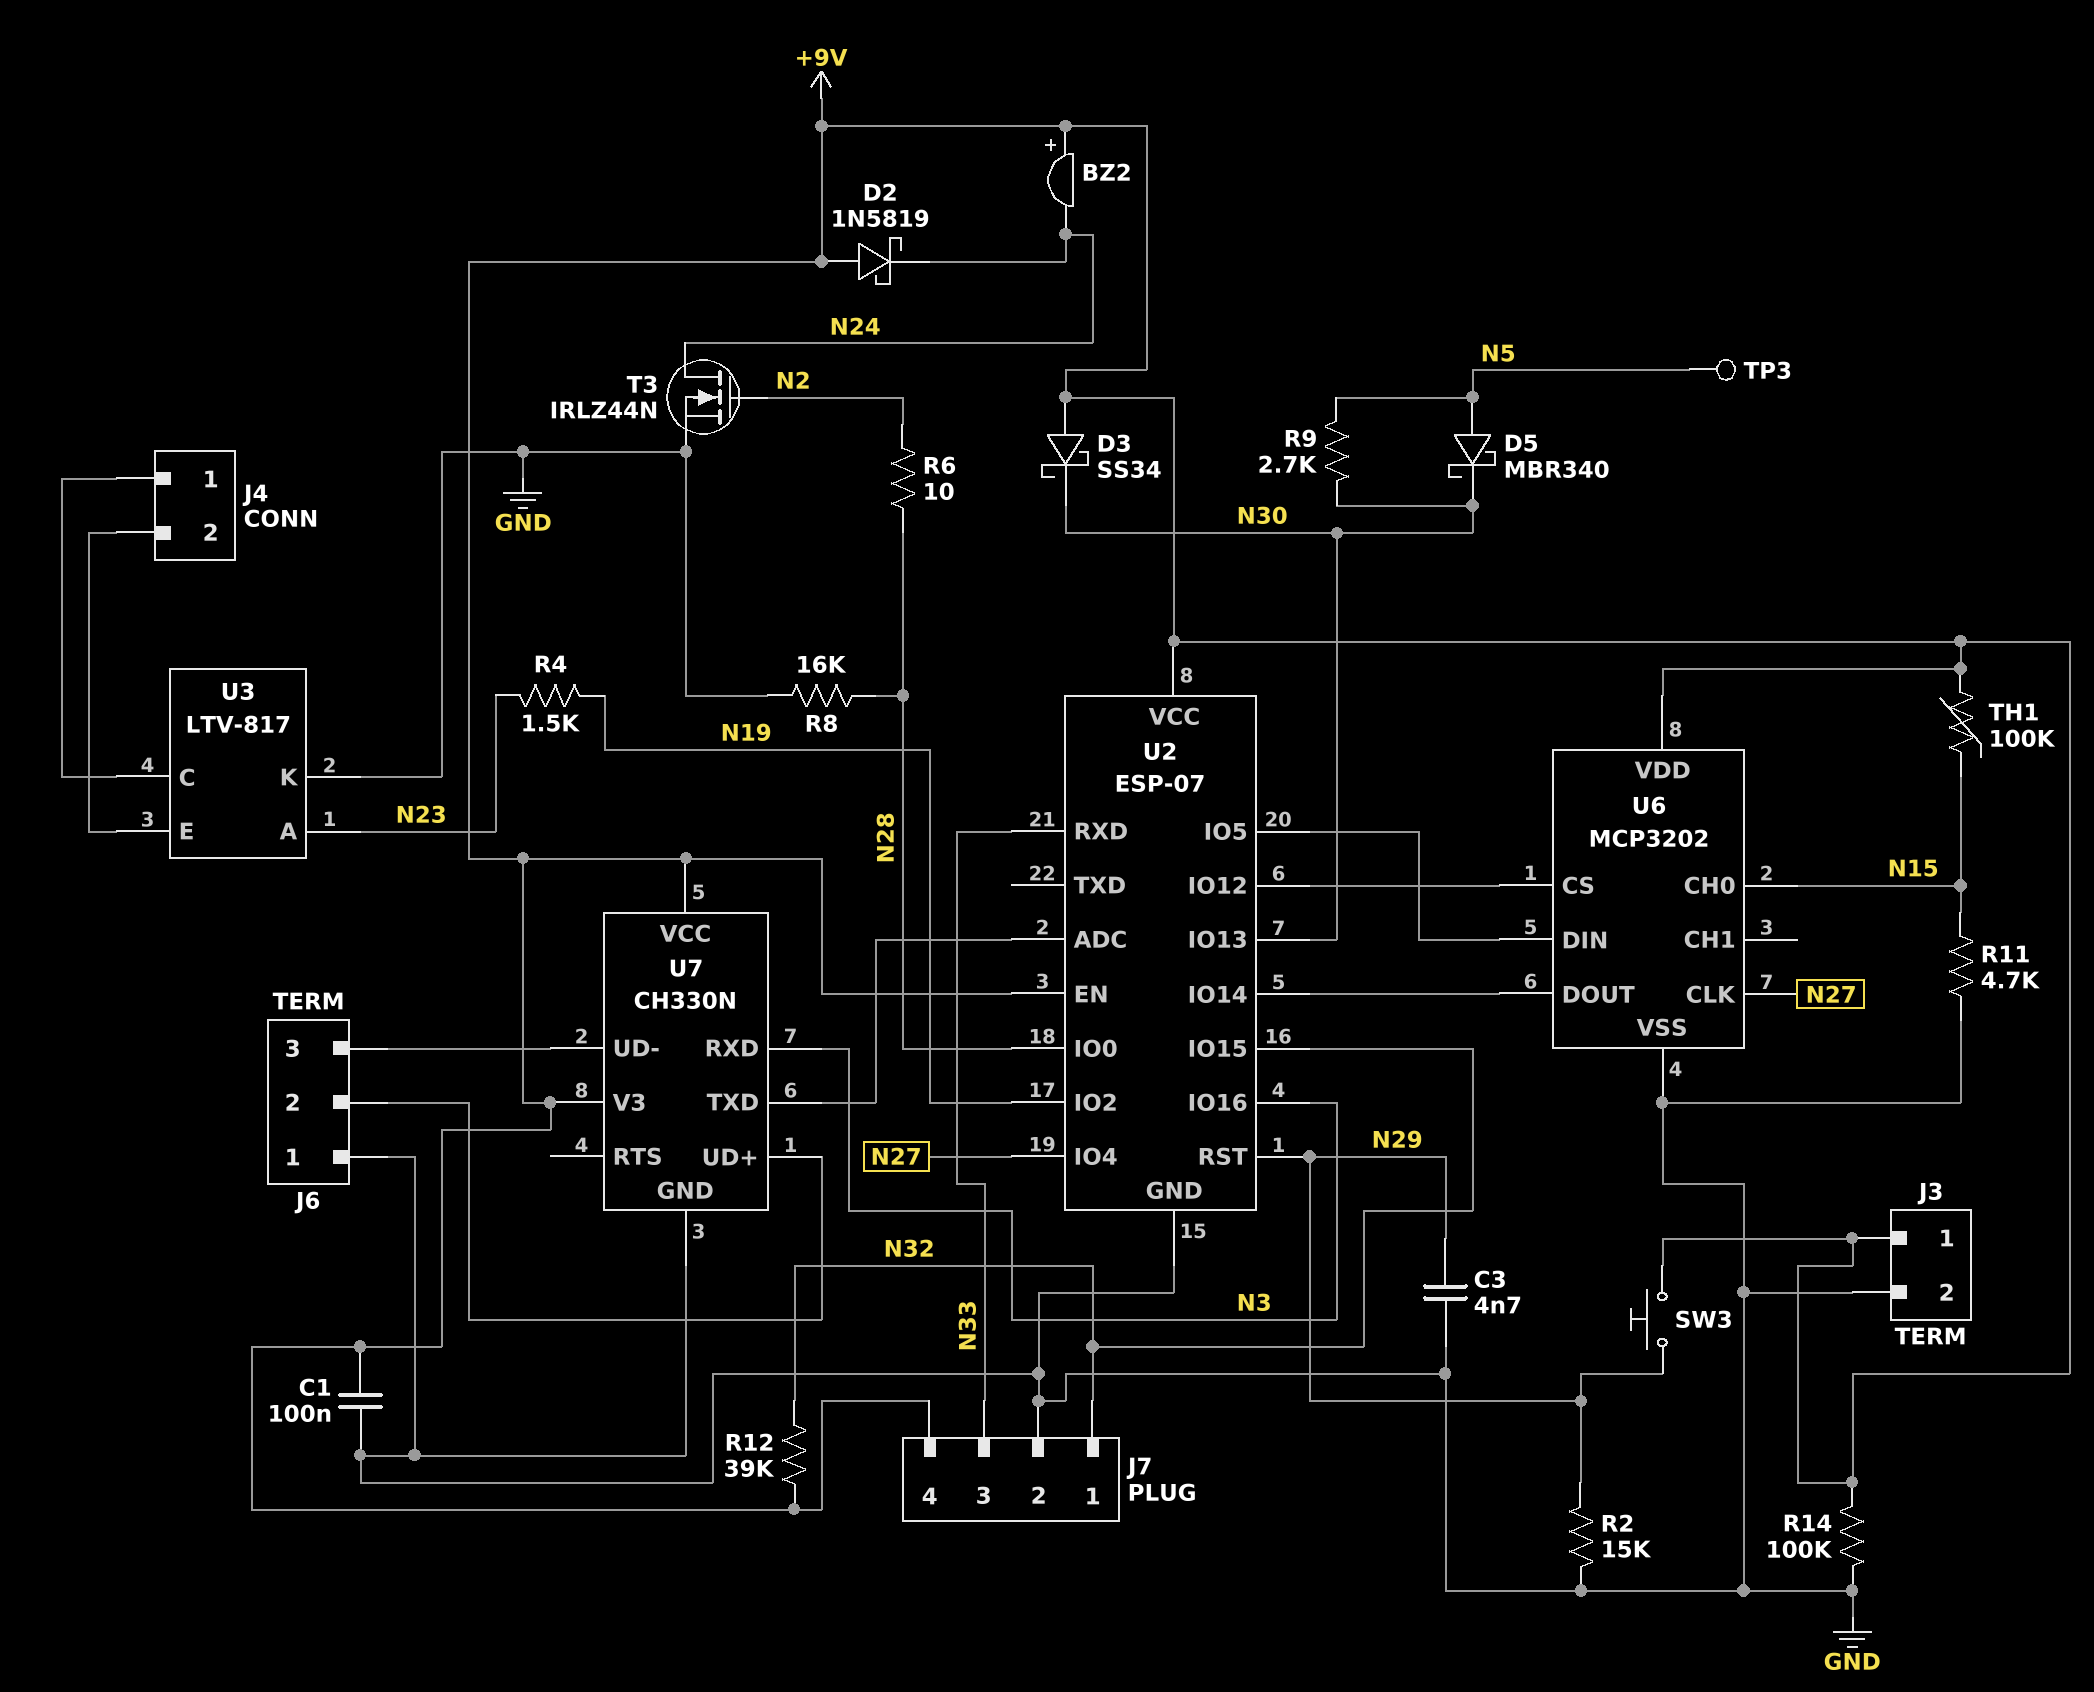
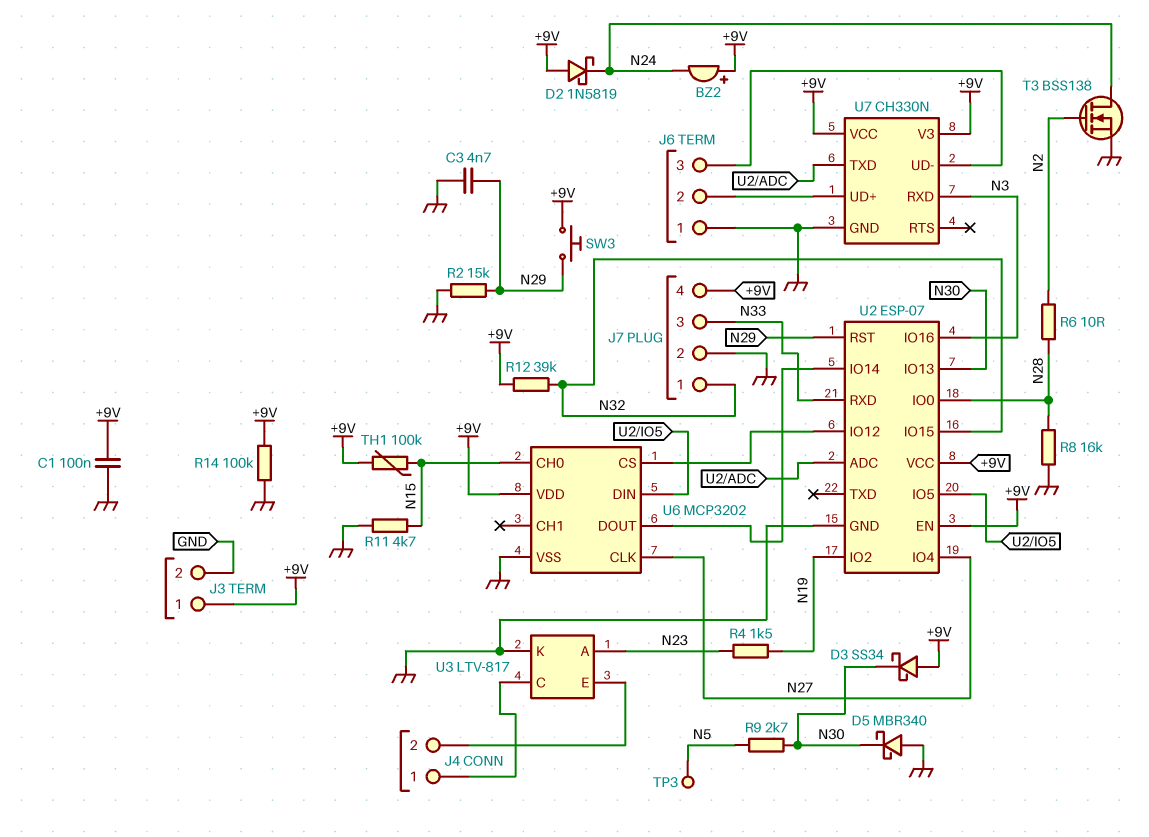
D5: schottky MBR340 (A N5, K N30) -> schottky MBR340 (A GND, K N30)
T3: NMOS IRLZ44N (G N2, D N24, S GND) -> NMOS BSS138 (G N2, D N24, S GND)

